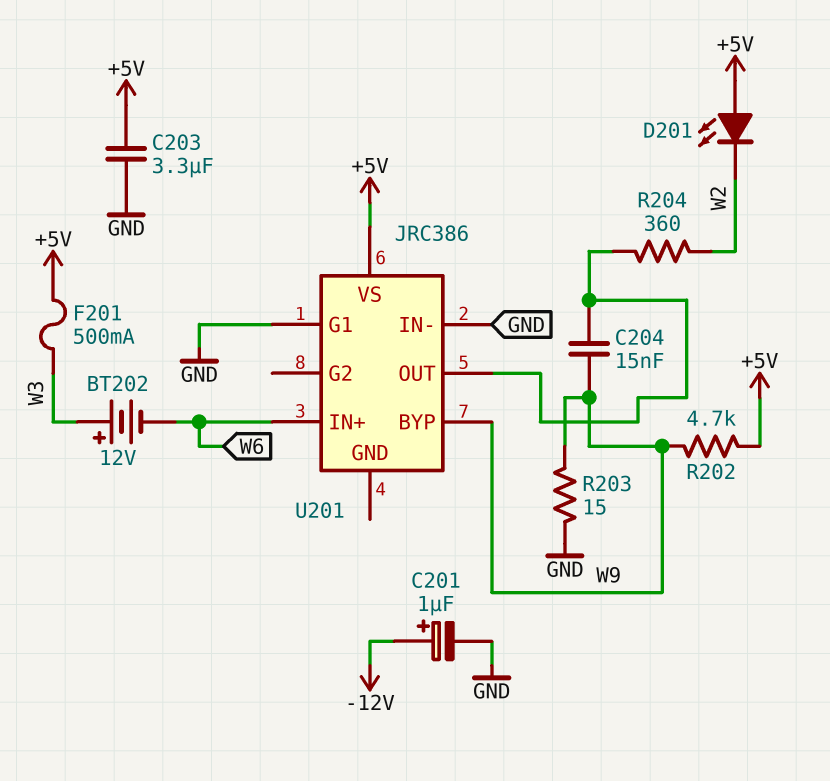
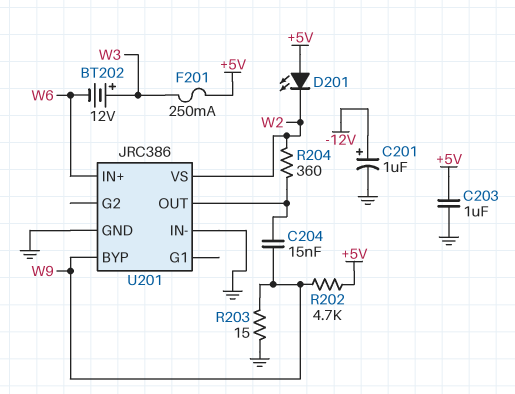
C203: 3.3uF (+5V, GND) -> 1uF (+5V, GND)
F201: 500mA (+5V, W3) -> 250mA (+5V, W3)
U201 pin G1: GND -> none
U201 pin GND: none -> GND
U201 pin VS: +5V -> W2

